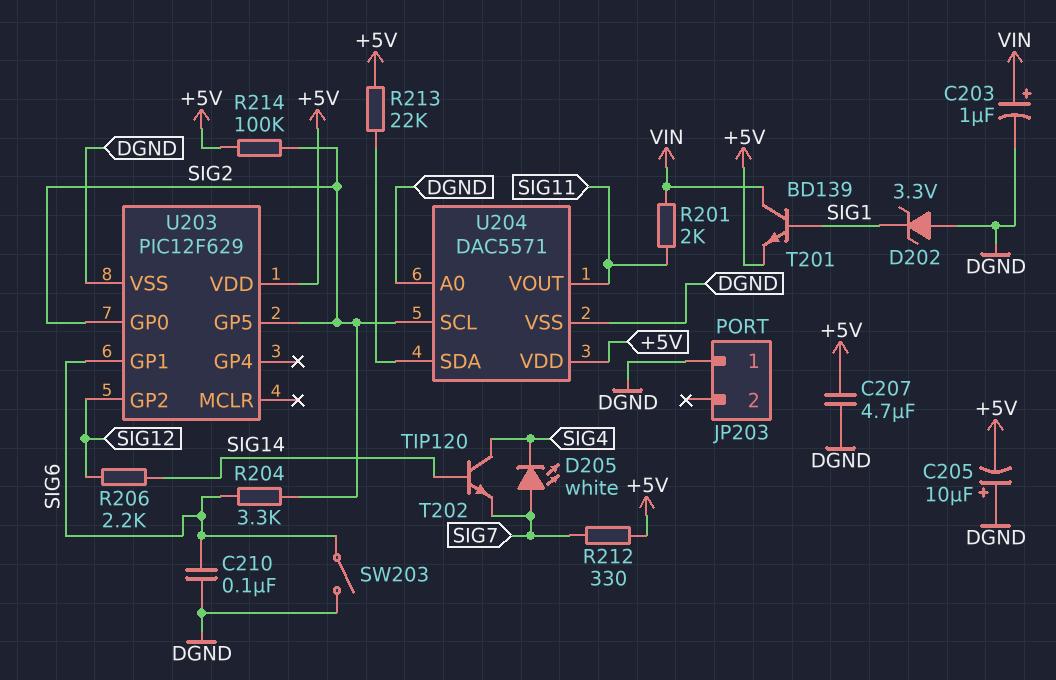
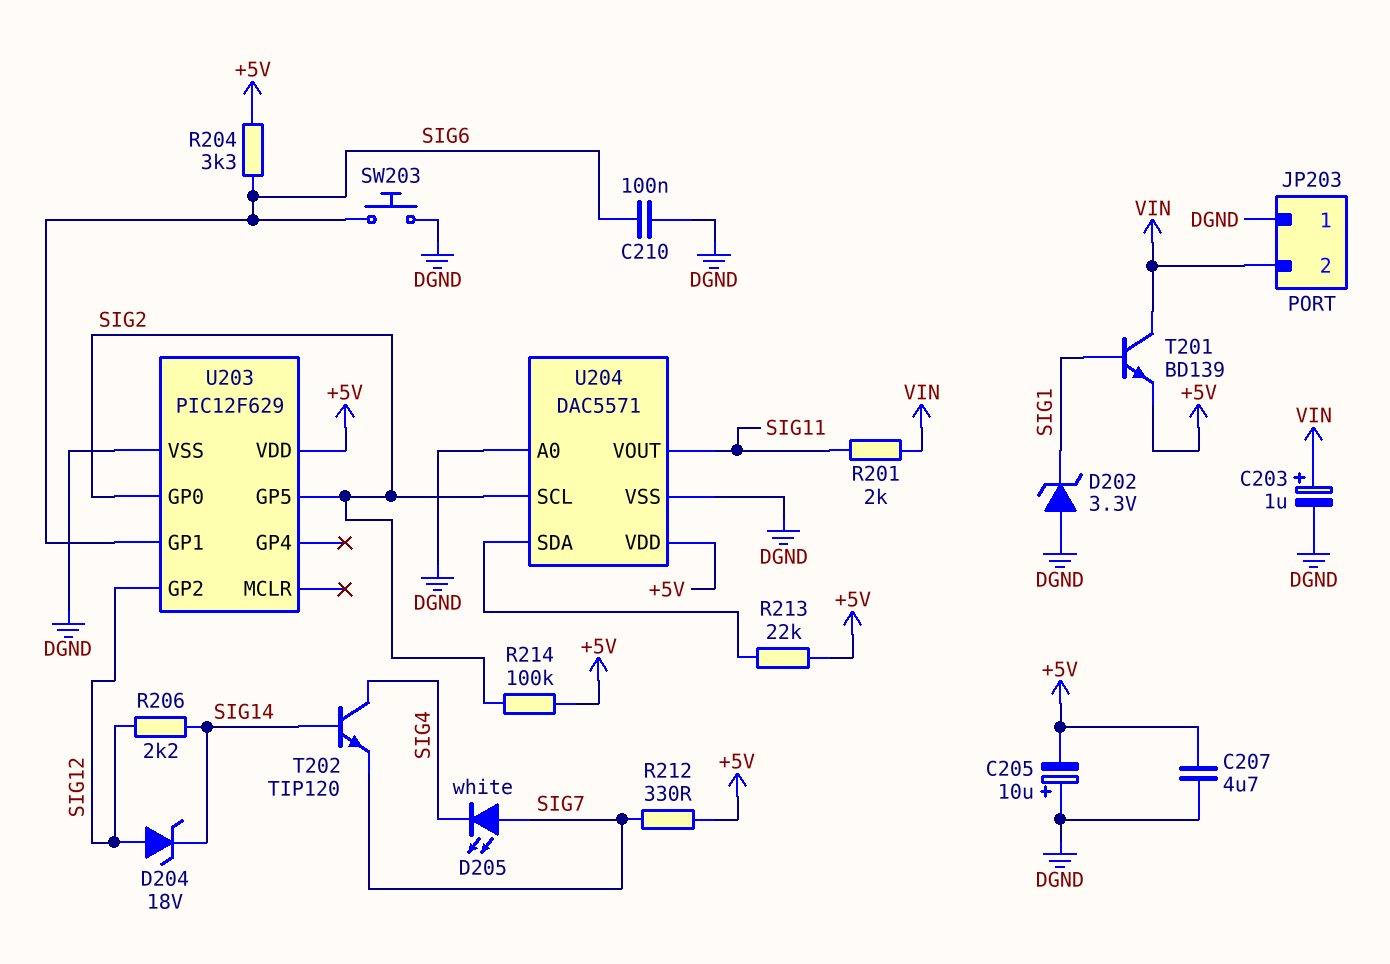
D204: none -> zener 18V (A SIG12, K SIG14)
JP203 pin 2: none -> VIN
R204: 3.3k (SIG2, SIG6) -> 3.3k (+5V, SIG6)
SW203: switch (DGND, SIG6) -> button (DGND, SIG6)

